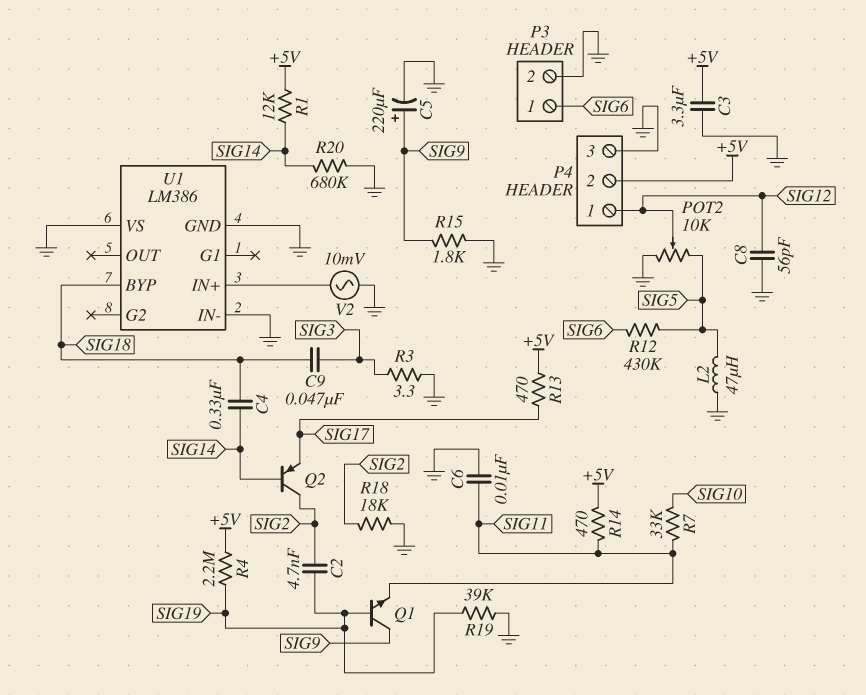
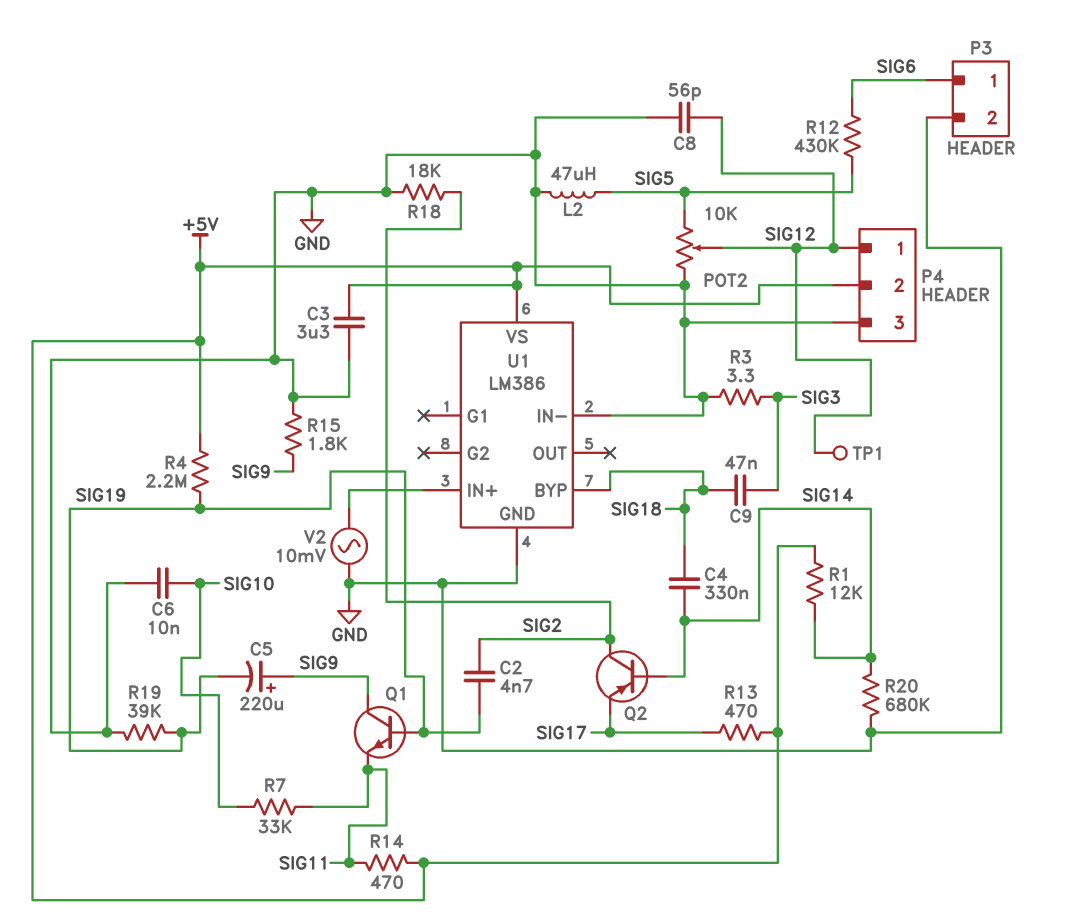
C5: 220uF (plus SIG9, minus GND) -> 220uF (plus SIG9, minus SIG19)
C6: 10nF (GND, SIG11) -> 10nF (GND, SIG10)
TP1: none -> test point (SIG12)
U1 pin VS: GND -> +5V

